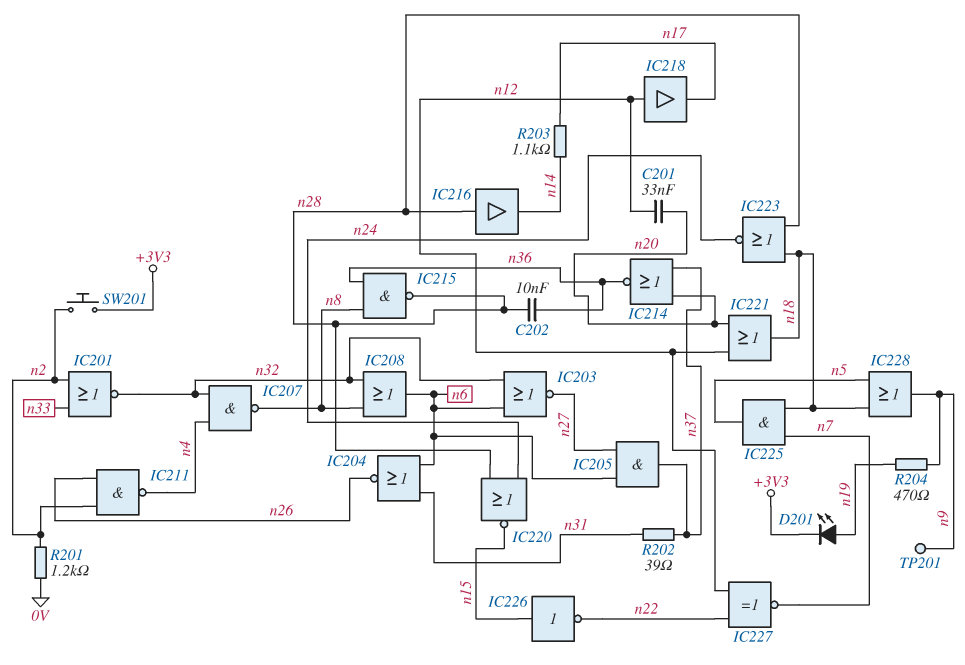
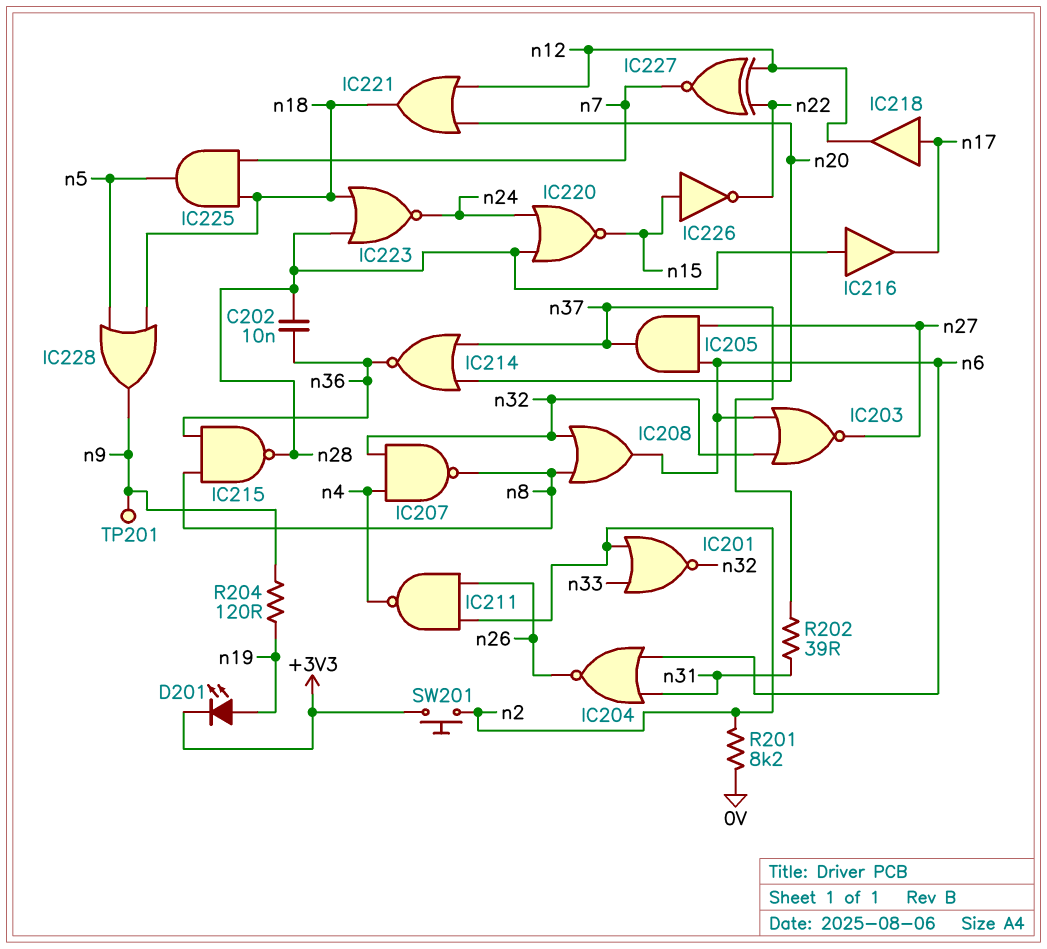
C201: 33nF (n12, n20) -> none
IC216: buffer (in n28, out n14) -> buffer (in n28, out n17)
IC218: buffer (in n12, out n17) -> buffer (in n17, out n12)
R201: 1.2k (0V, n2) -> 8.2k (0V, n2)
R203: 1.1k (n14, n17) -> none
R204: 470 (n9, n19) -> 120 (n9, n19)

